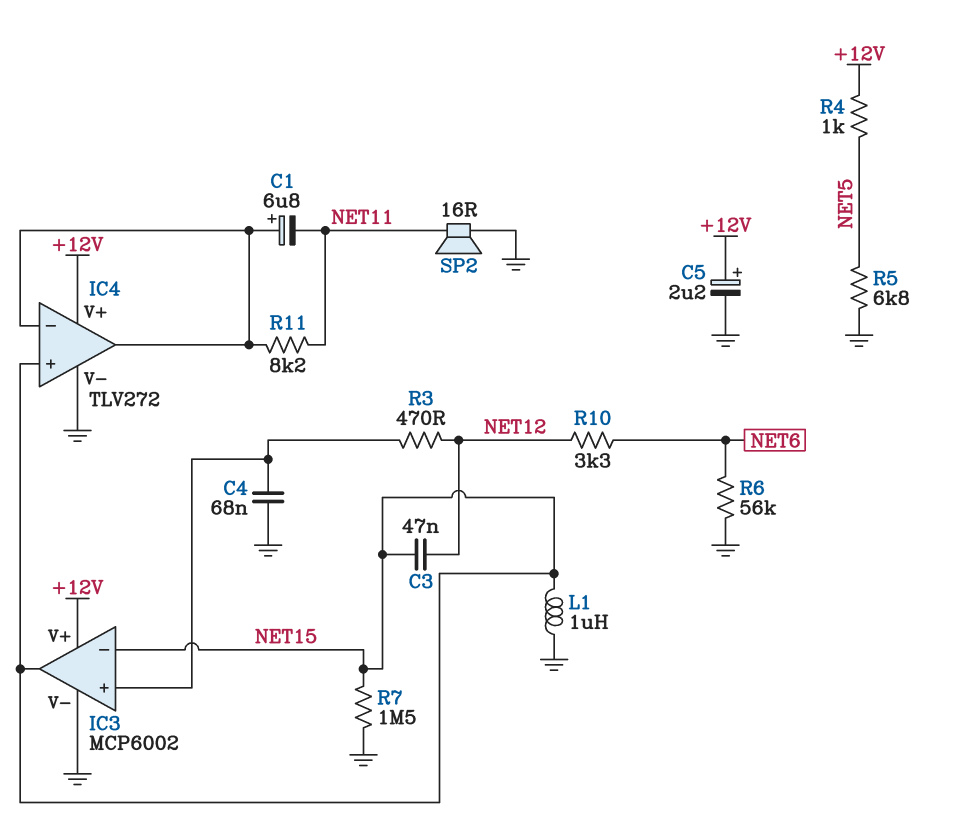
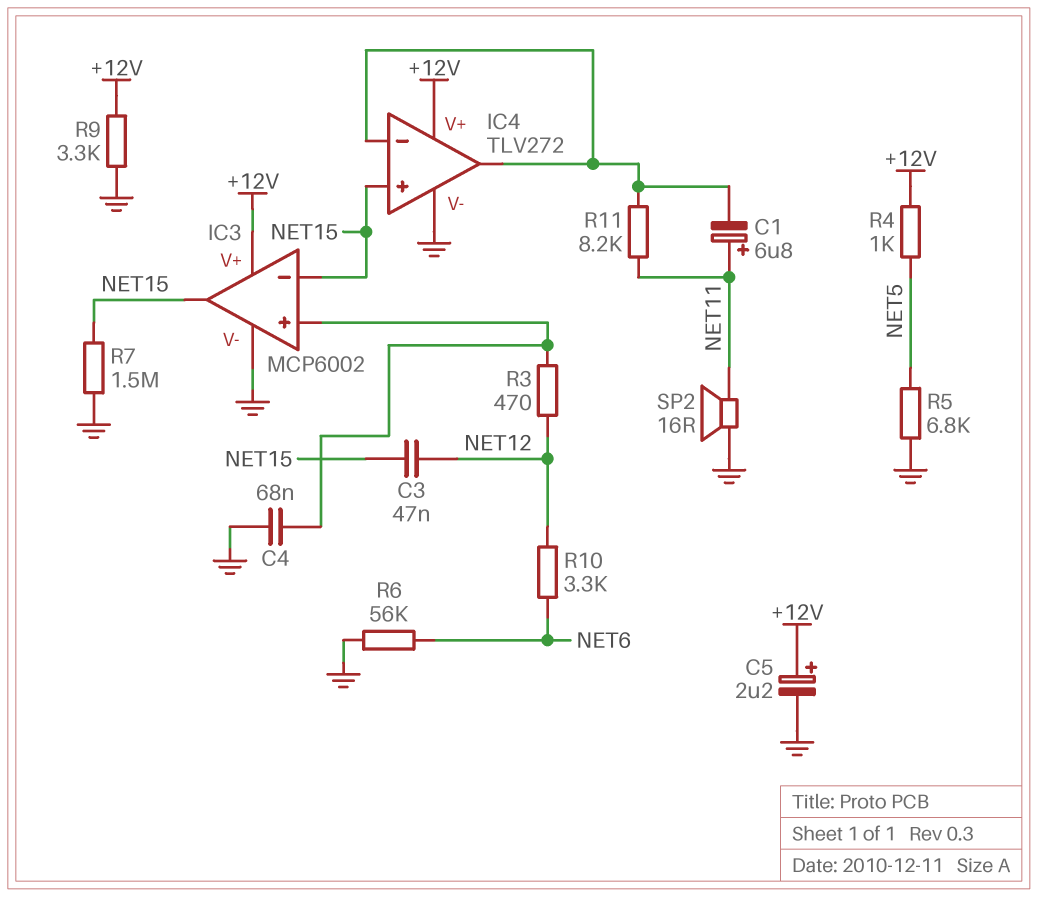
C1: 6.8uF (plus IC4/in-, minus NET11) -> 6.8uF (plus NET11, minus IC4/in-)
L1: 1uH (GND, NET15) -> none
R9: none -> 3.3k (+12V, GND)

